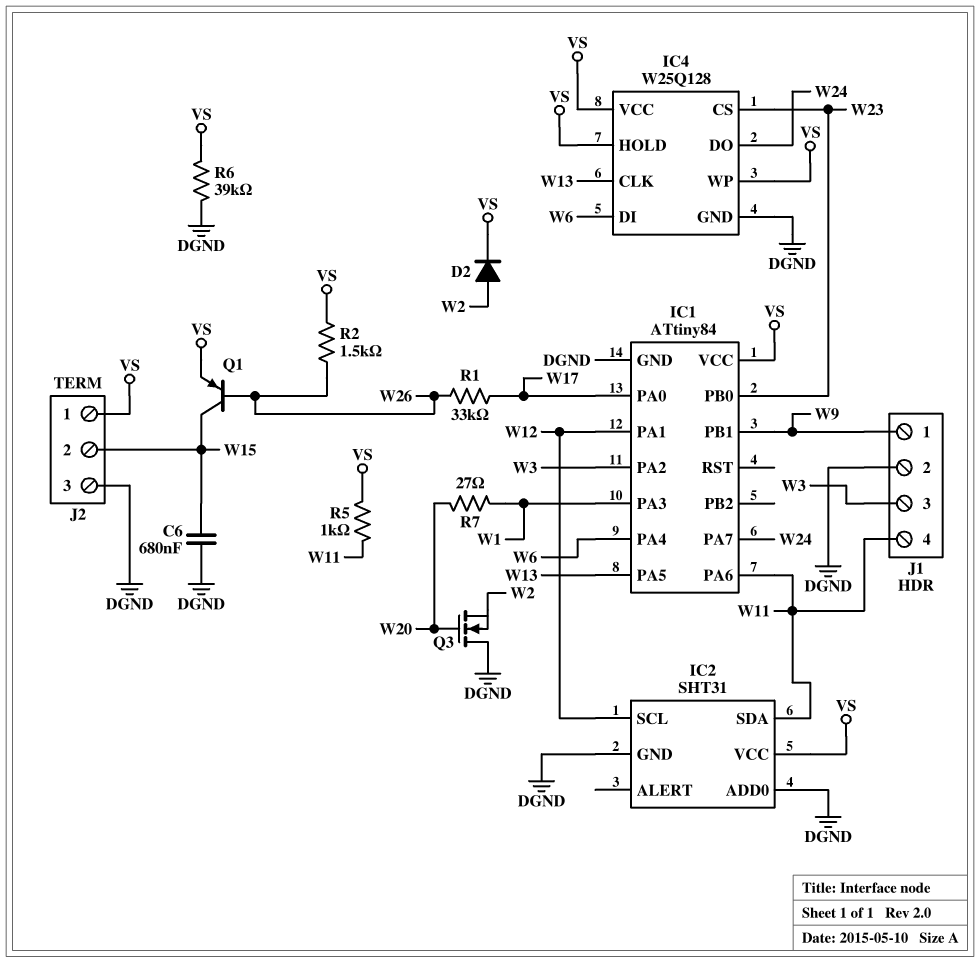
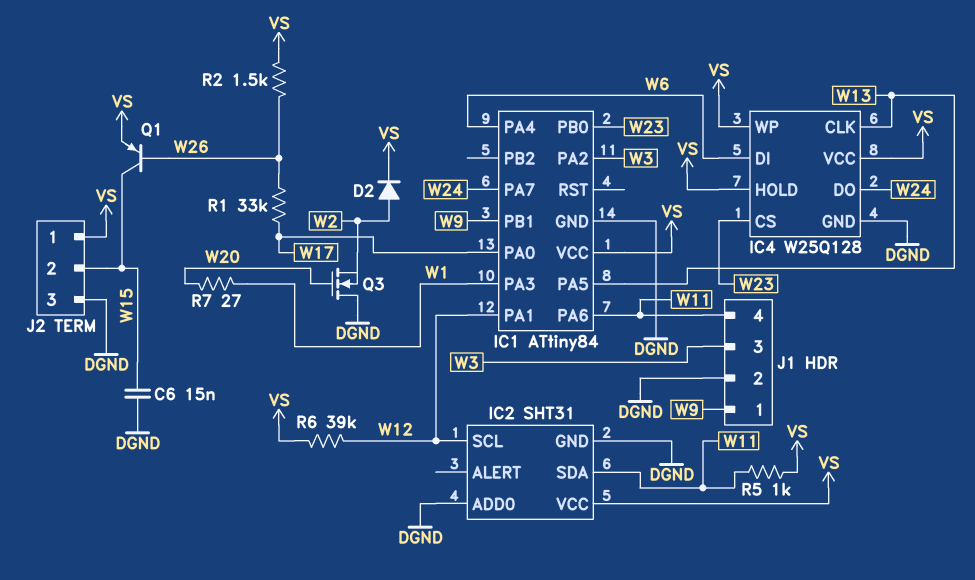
C6: 680nF (DGND, W15) -> 15nF (DGND, W15)
R6: 39k (DGND, VS) -> 39k (VS, W12)

